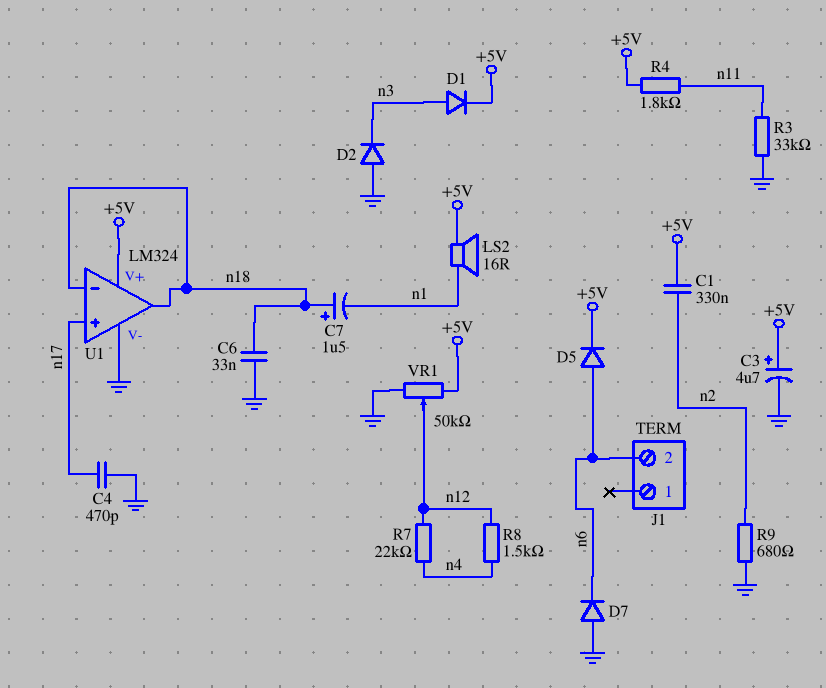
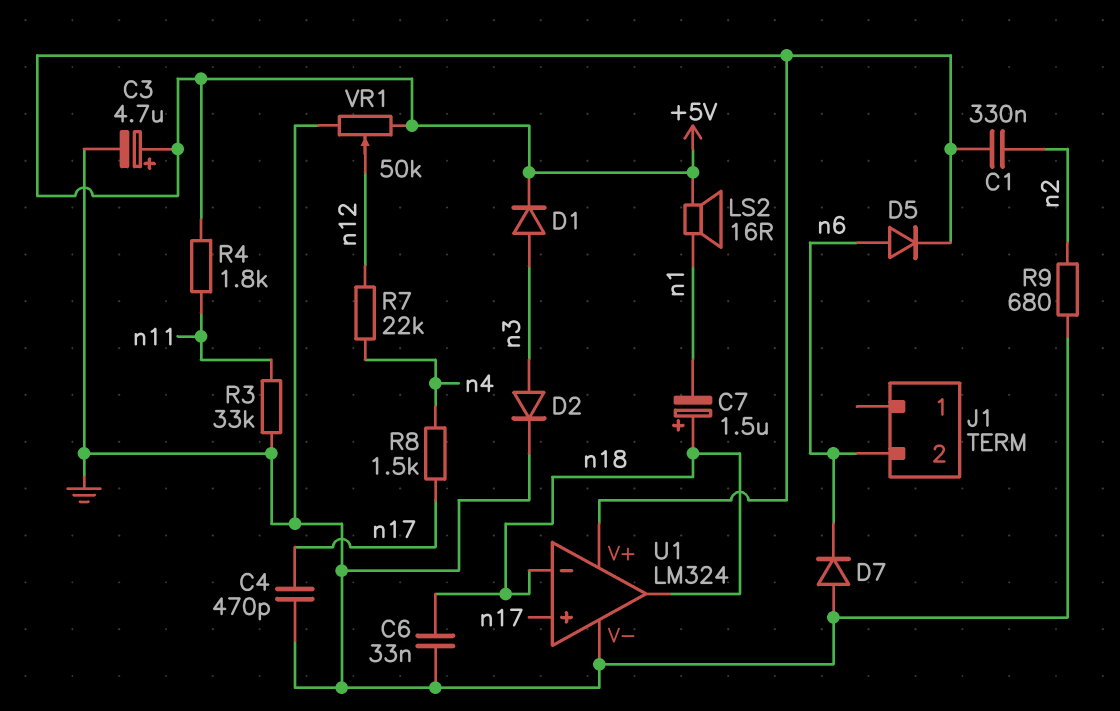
D2: diode (A GND, K n3) -> diode (A n3, K GND)
R8: 1.5k (n4, n12) -> 1.5k (n4, n17)

